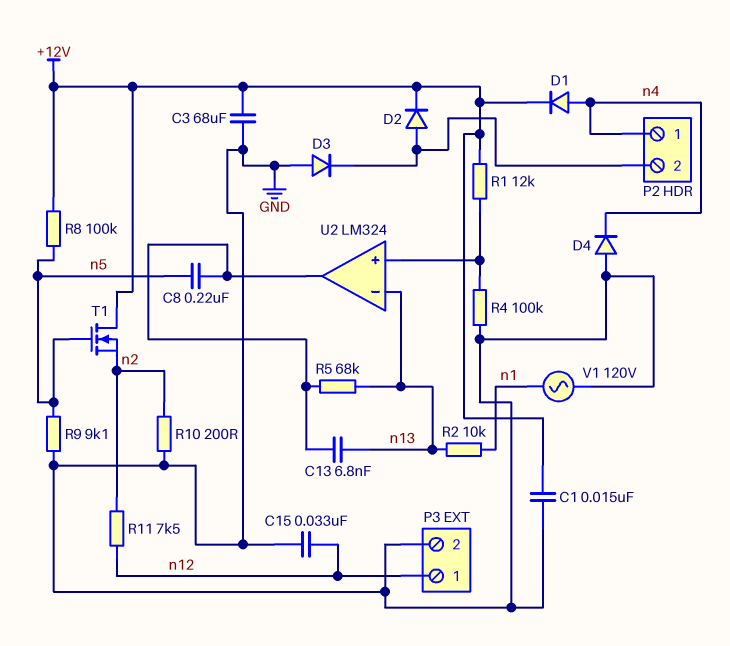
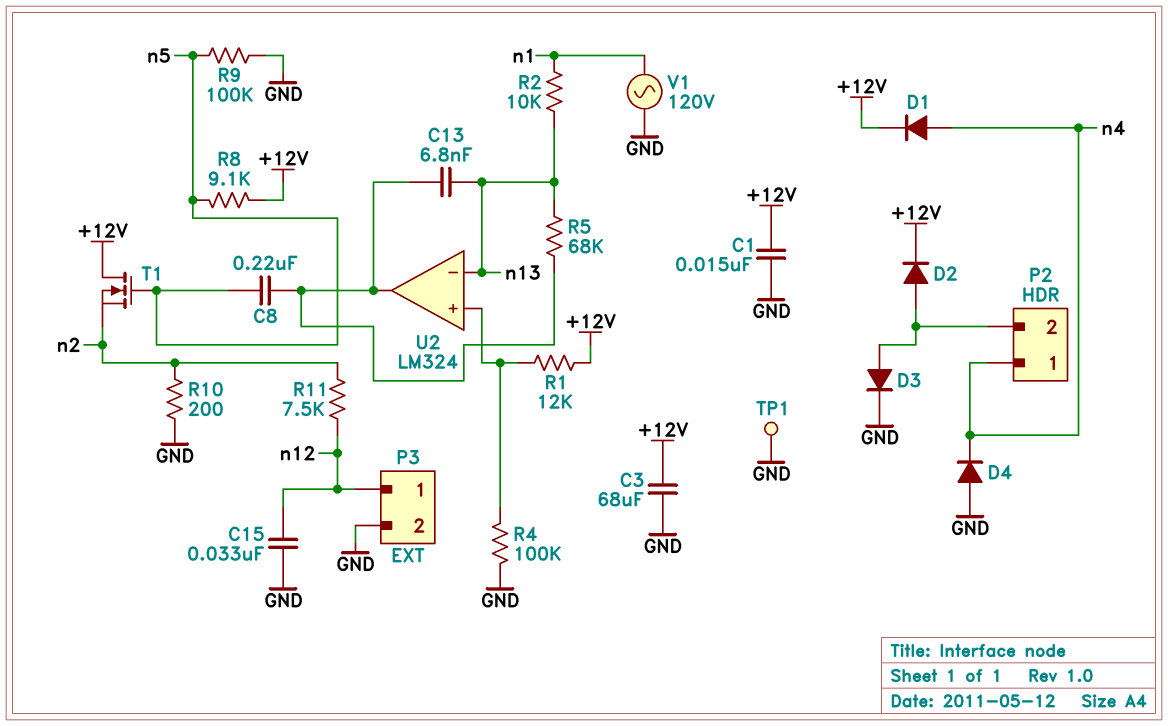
D3: diode (A GND, K P2/2) -> diode (A P2/2, K GND)
R8: 100k (+12V, n5) -> 9.1k (+12V, n5)
R9: 9.1k (GND, n5) -> 100k (GND, n5)
TP1: none -> test point (GND)

